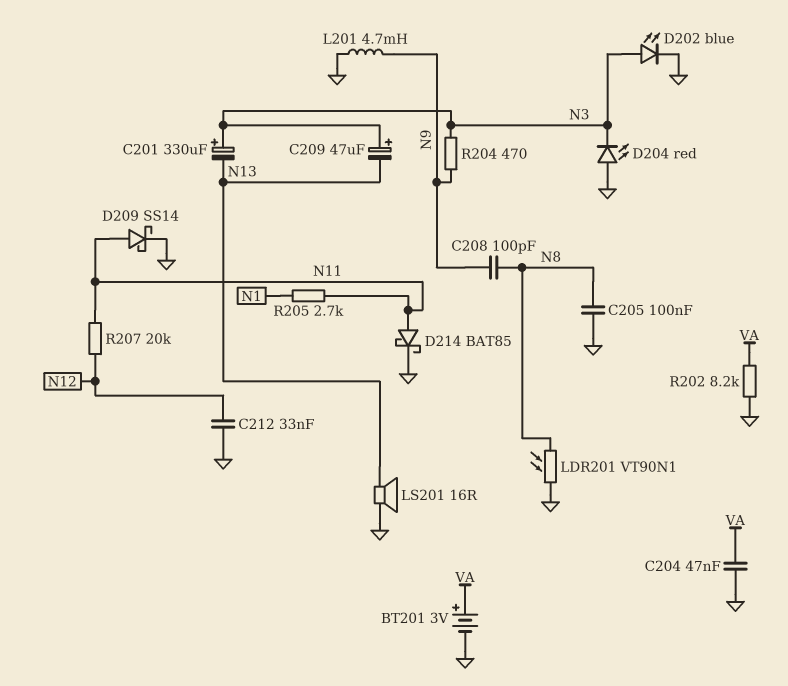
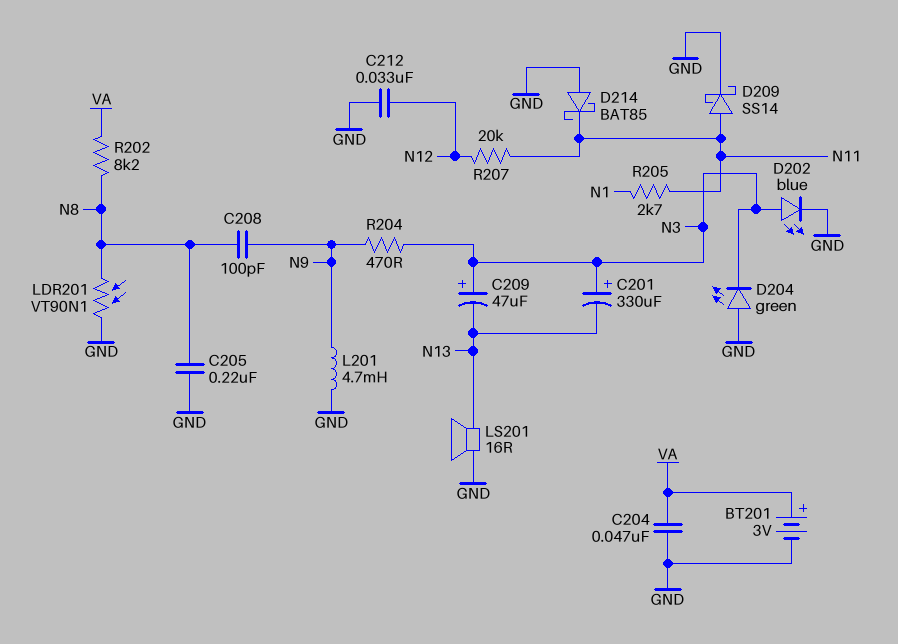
C205: 100nF (GND, N8) -> 220nF (GND, N8)
D204: LED red (A GND, K N3) -> LED green (A GND, K N3)
D214: schottky BAT85 (A N11, K GND) -> schottky BAT85 (A GND, K N11)
R202: 8.2k (GND, VA) -> 8.2k (N8, VA)

